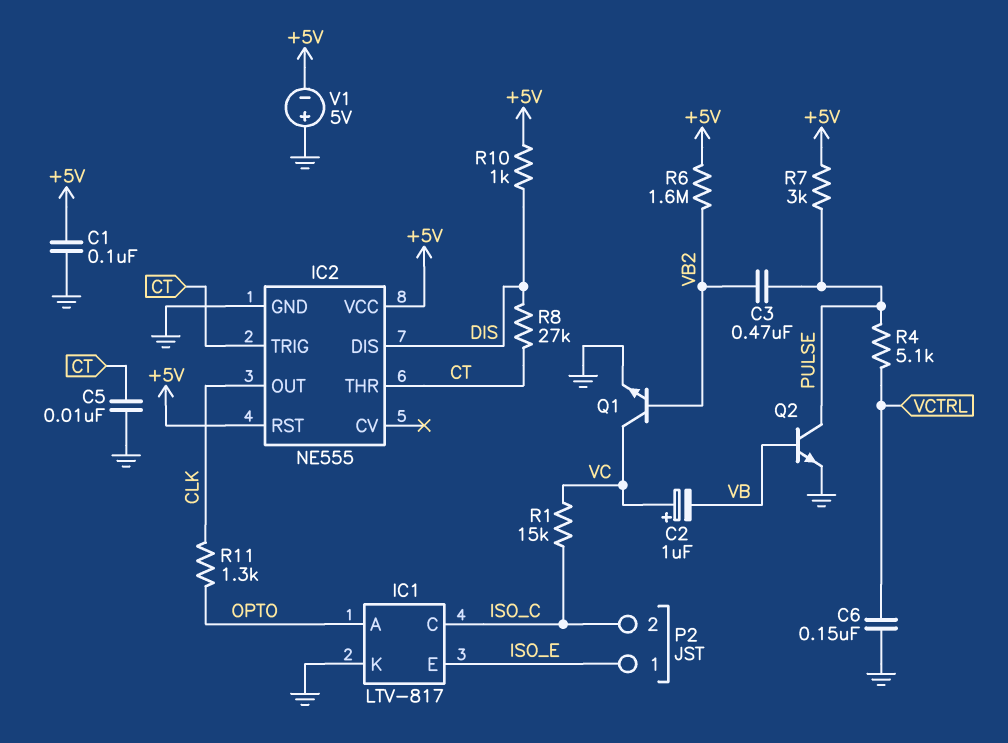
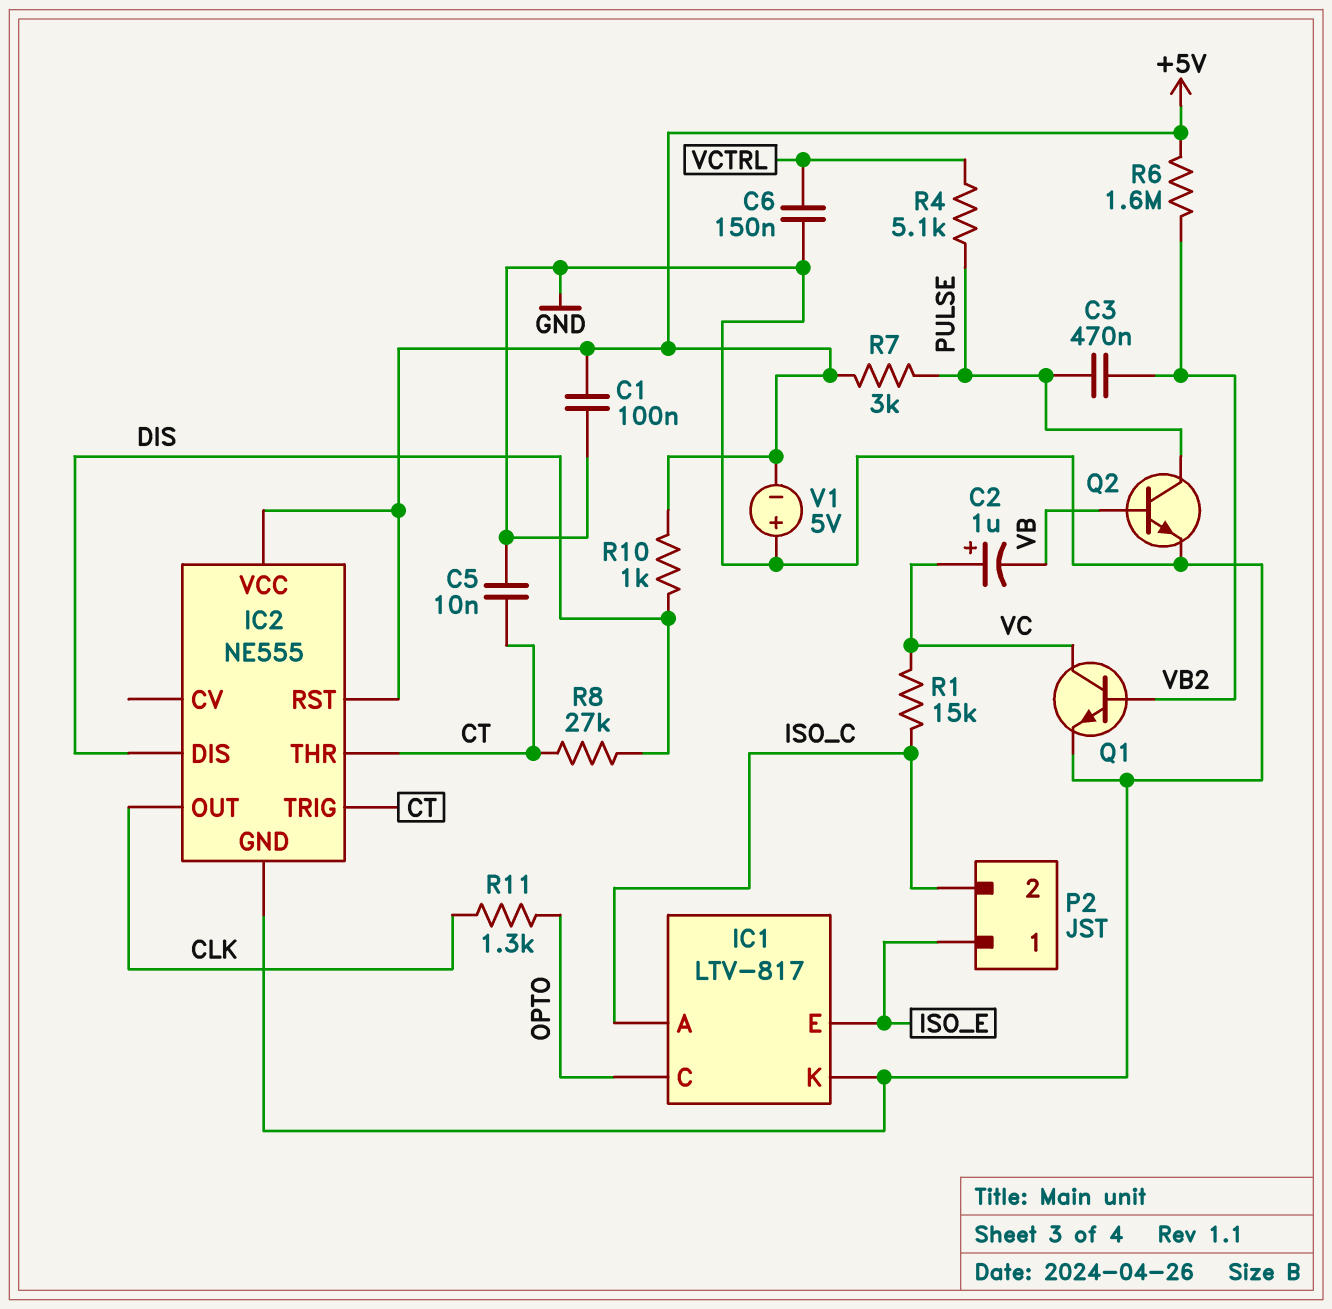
IC1 pin A: OPTO -> ISO_C
IC1 pin C: ISO_C -> OPTO

